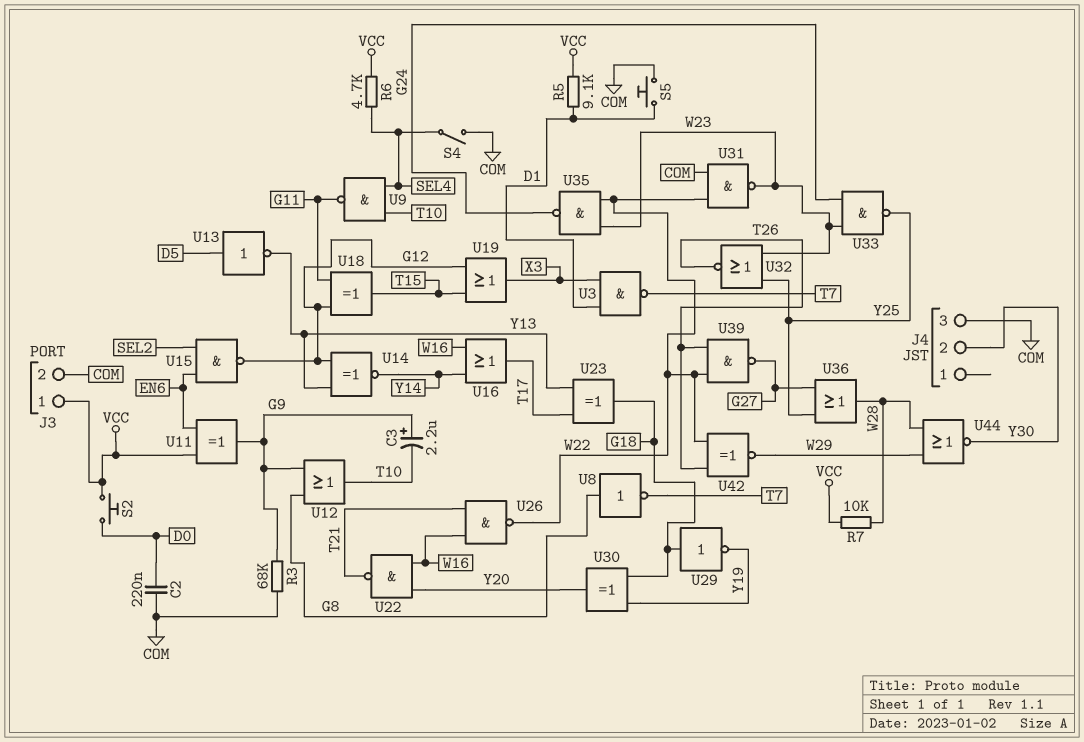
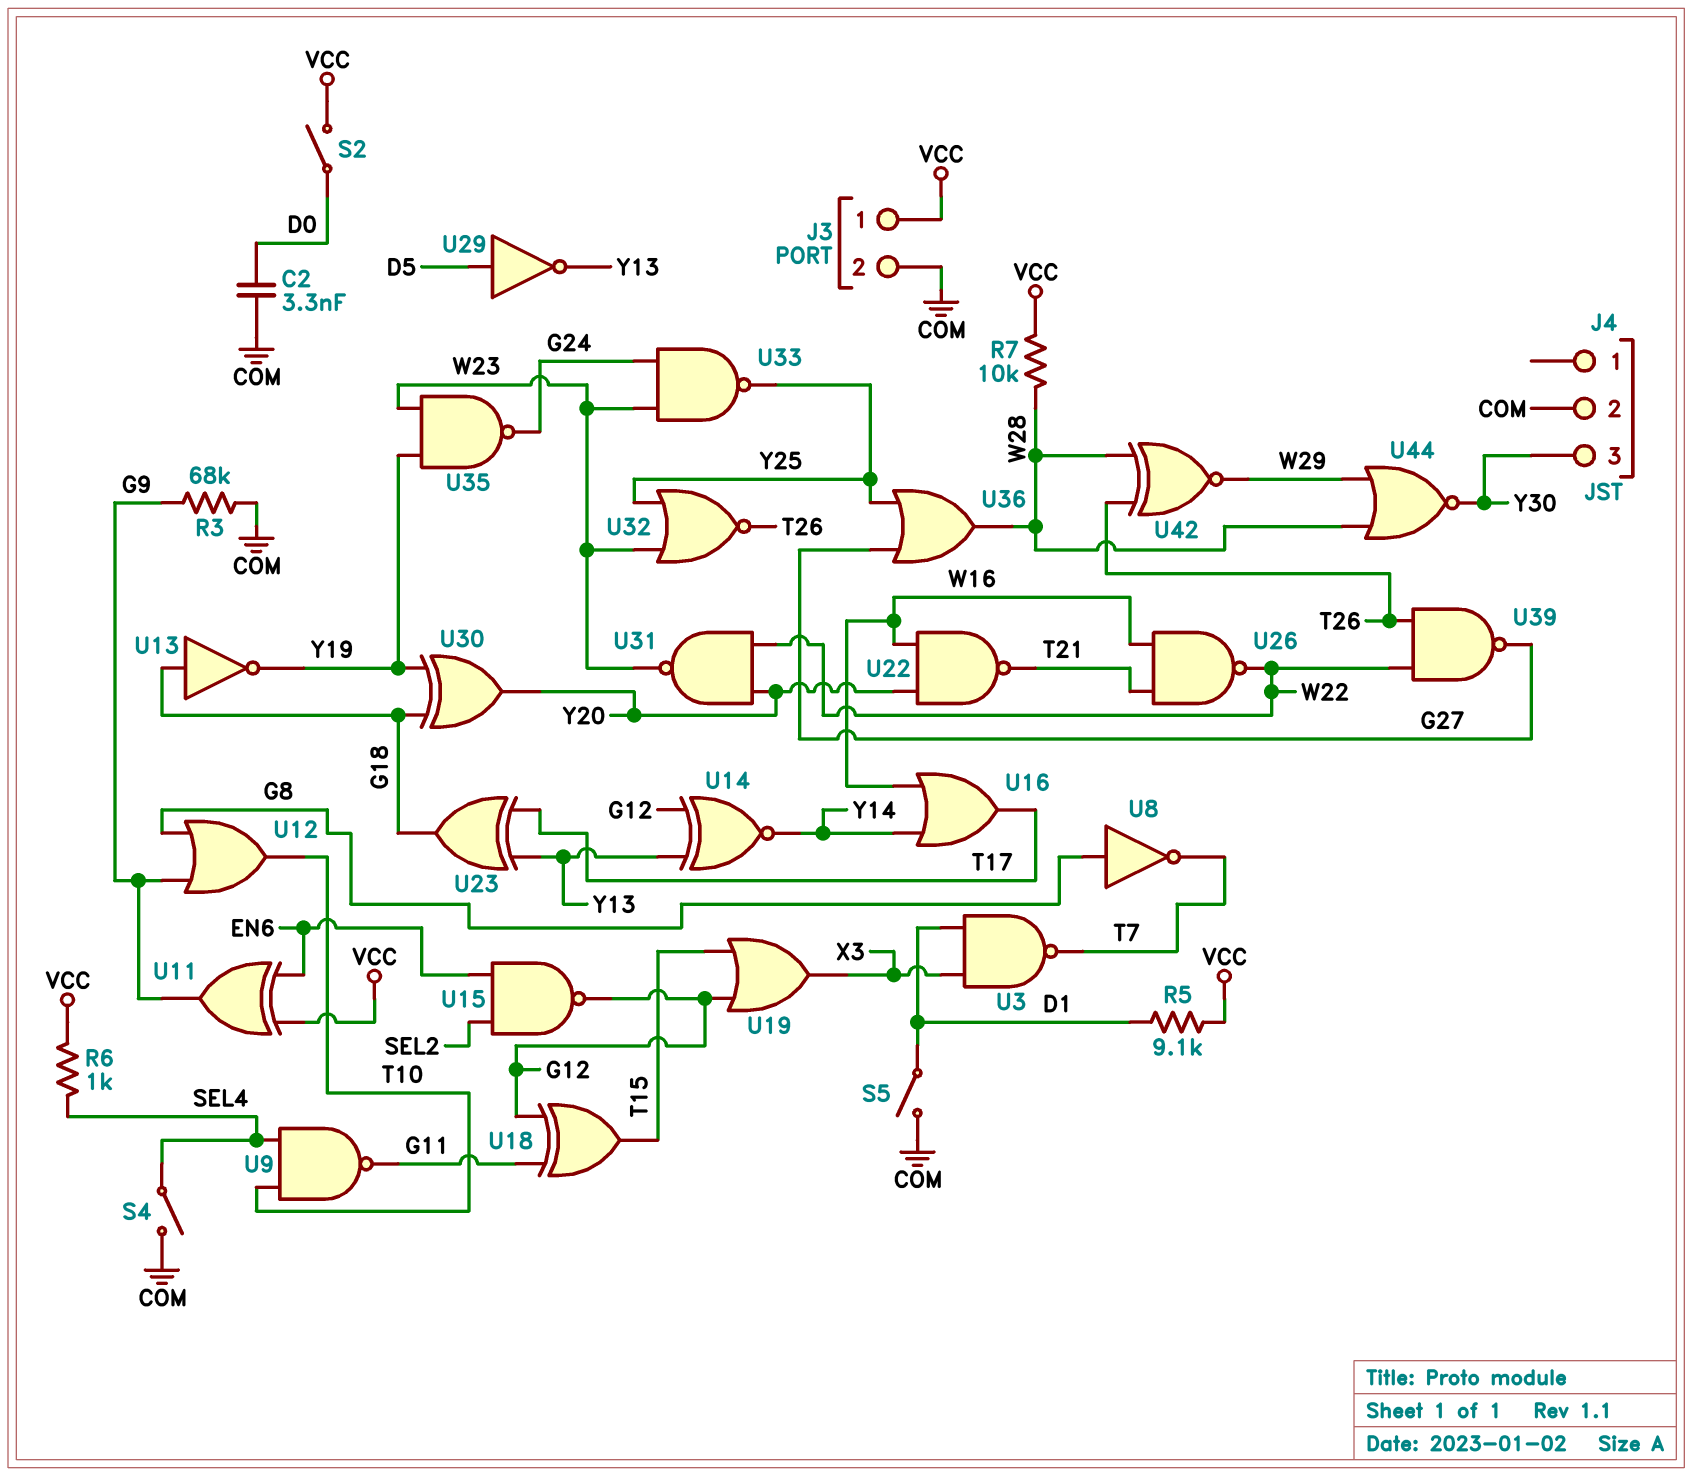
C2: 220nF (COM, D0) -> 3.3nF (COM, D0)
C3: 2.2uF (plus G9, minus T10) -> none
J4 pin 2: Y30 -> COM
J4 pin 3: COM -> Y30
R6: 4.7k (SEL4, VCC) -> 1k (SEL4, VCC)
S2: button (D0, VCC) -> switch (D0, VCC)
S5: button (COM, D1) -> switch (COM, D1)
U13: NOT (in D5, out Y13) -> NOT (in G18, out Y19)
U29: NOT (in G18, out Y19) -> NOT (in D5, out Y13)
U31: NAND (in COM, in W22, out W23) -> NAND (in W22, in Y20, out W23)
U35: NAND (in W22, in W23, out G24) -> NAND (in W23, in Y19, out G24)
U42: XNOR (in T26, in W22, out W29) -> XNOR (in T26, in W28, out W29)

